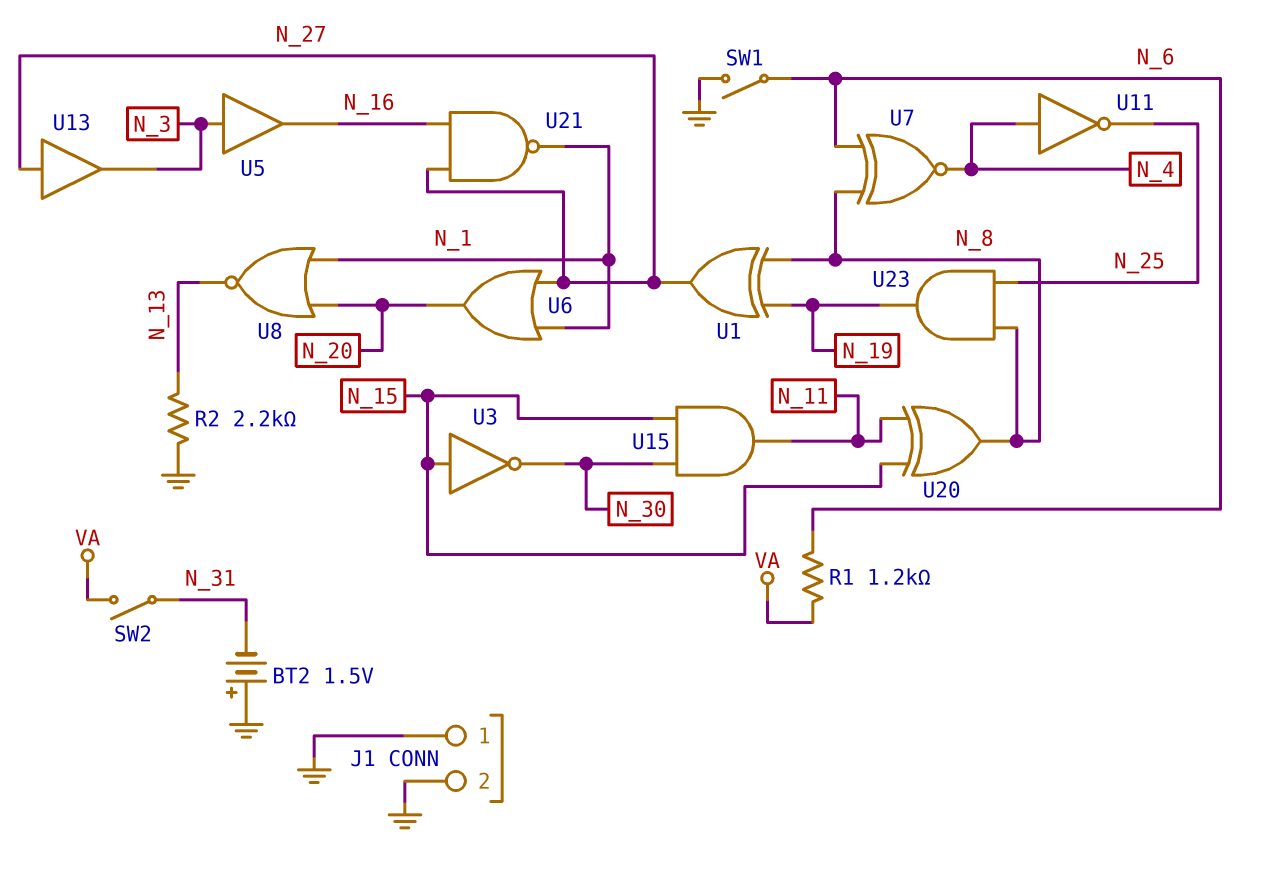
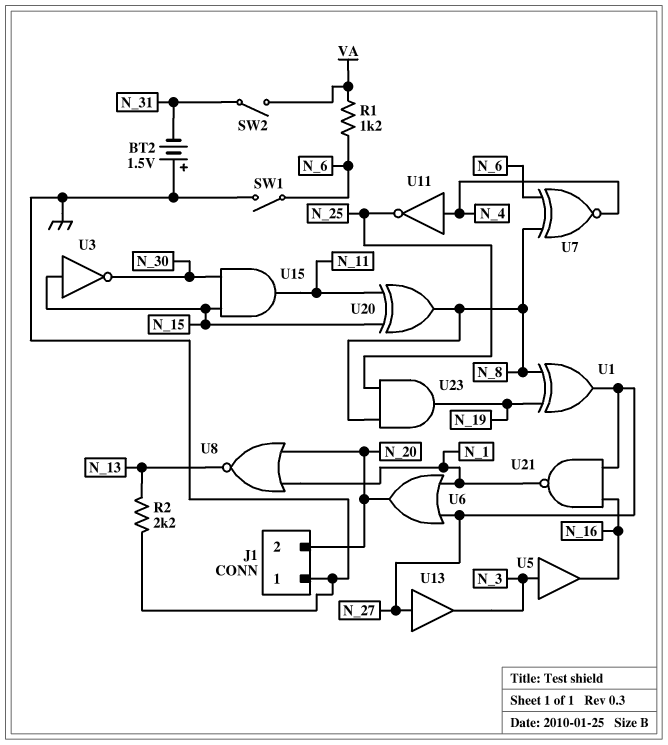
J1 pin 2: GND -> N_20

